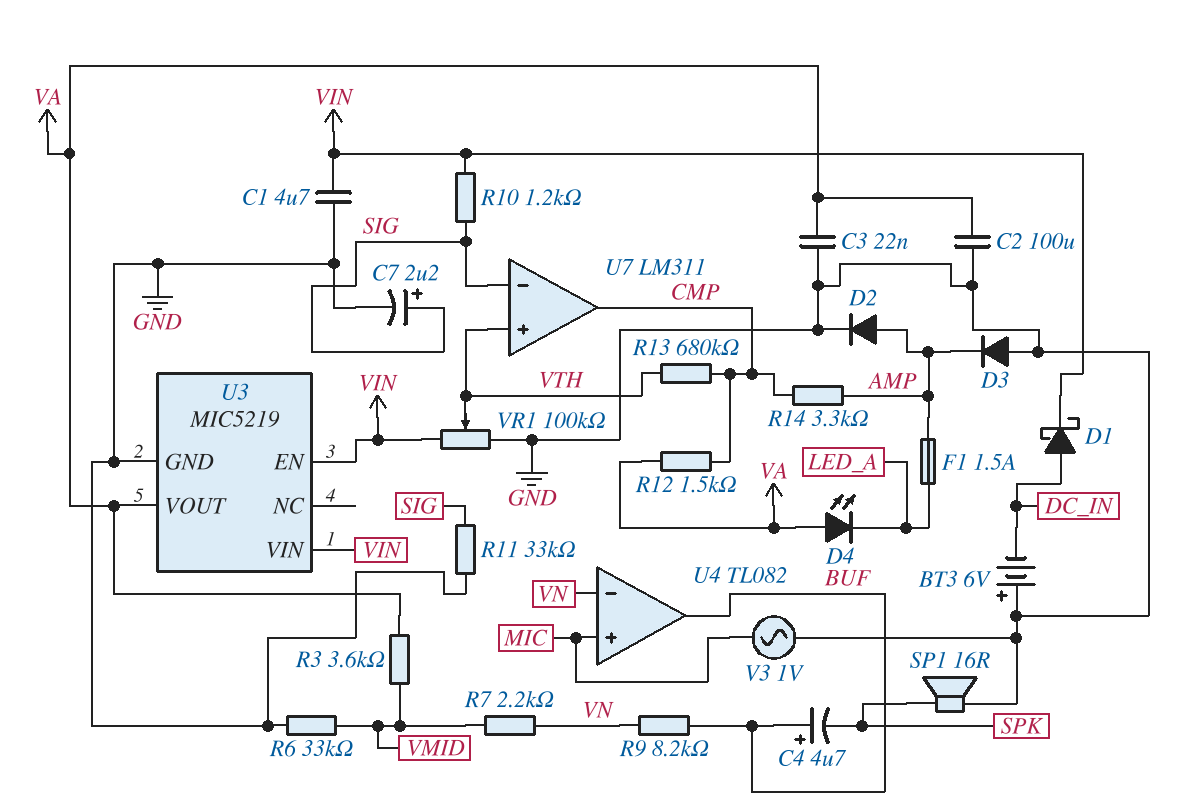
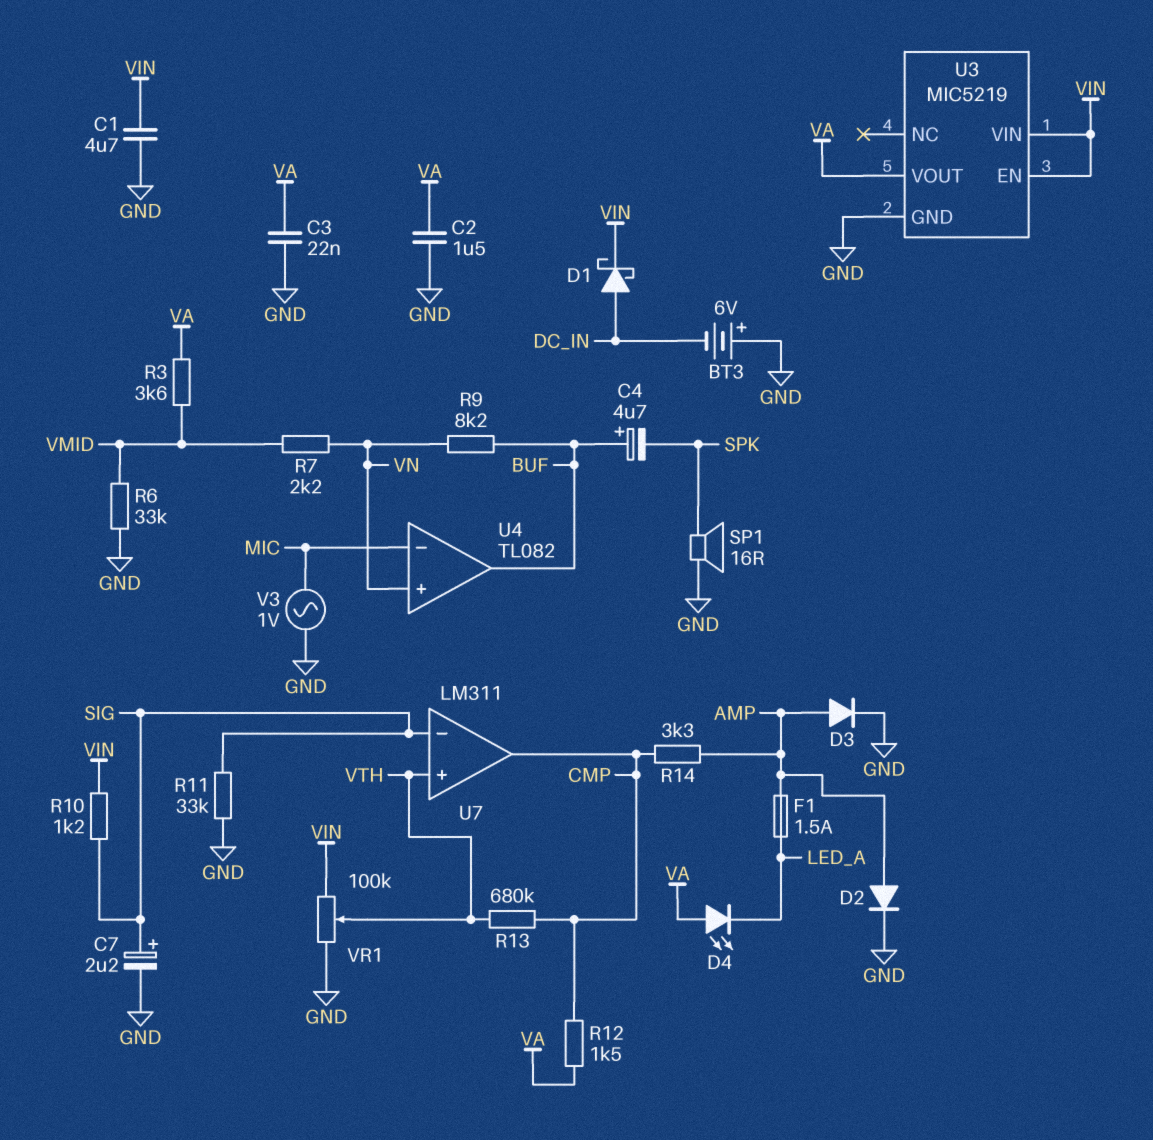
C2: 100uF (GND, VA) -> 1.5uF (GND, VA)
D3: diode (A GND, K AMP) -> diode (A AMP, K GND)
U4 pin in+: MIC -> VN
U4 pin in-: VN -> MIC

